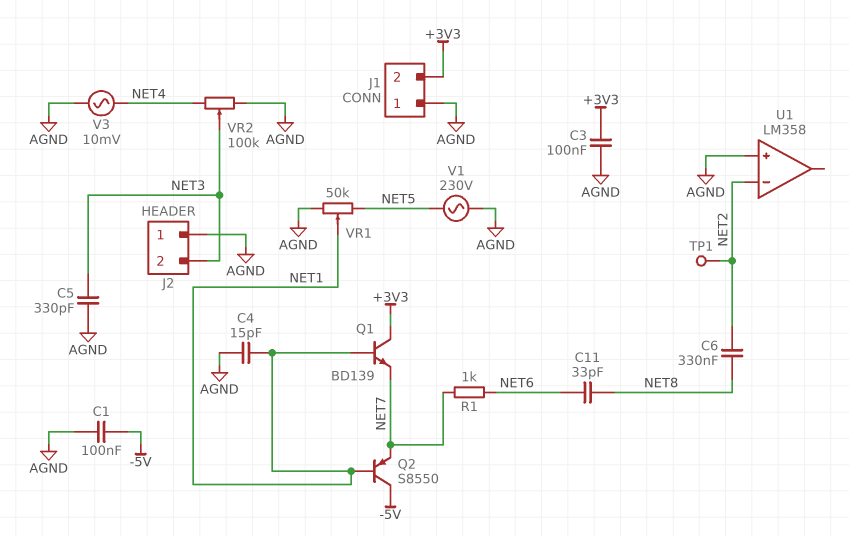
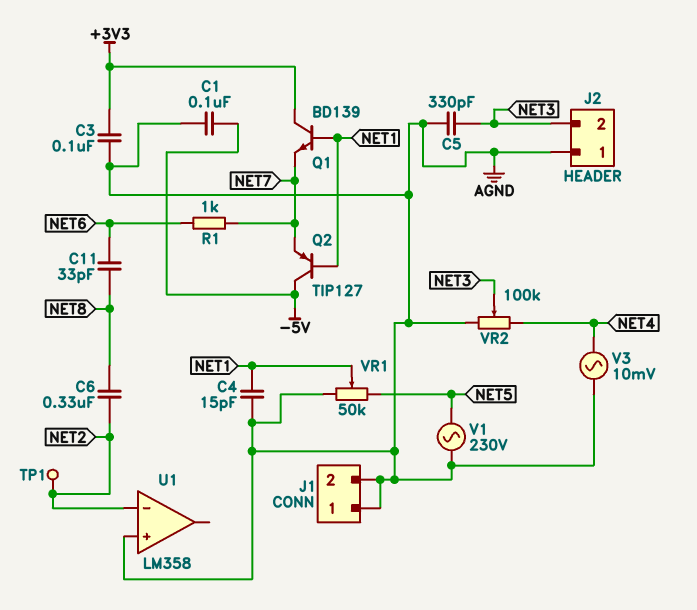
J1 pin 2: +3V3 -> AGND
Q2: PNP S8550 (B NET1, C -5V, E NET7) -> PNP TIP127 (B NET1, C -5V, E NET7)

